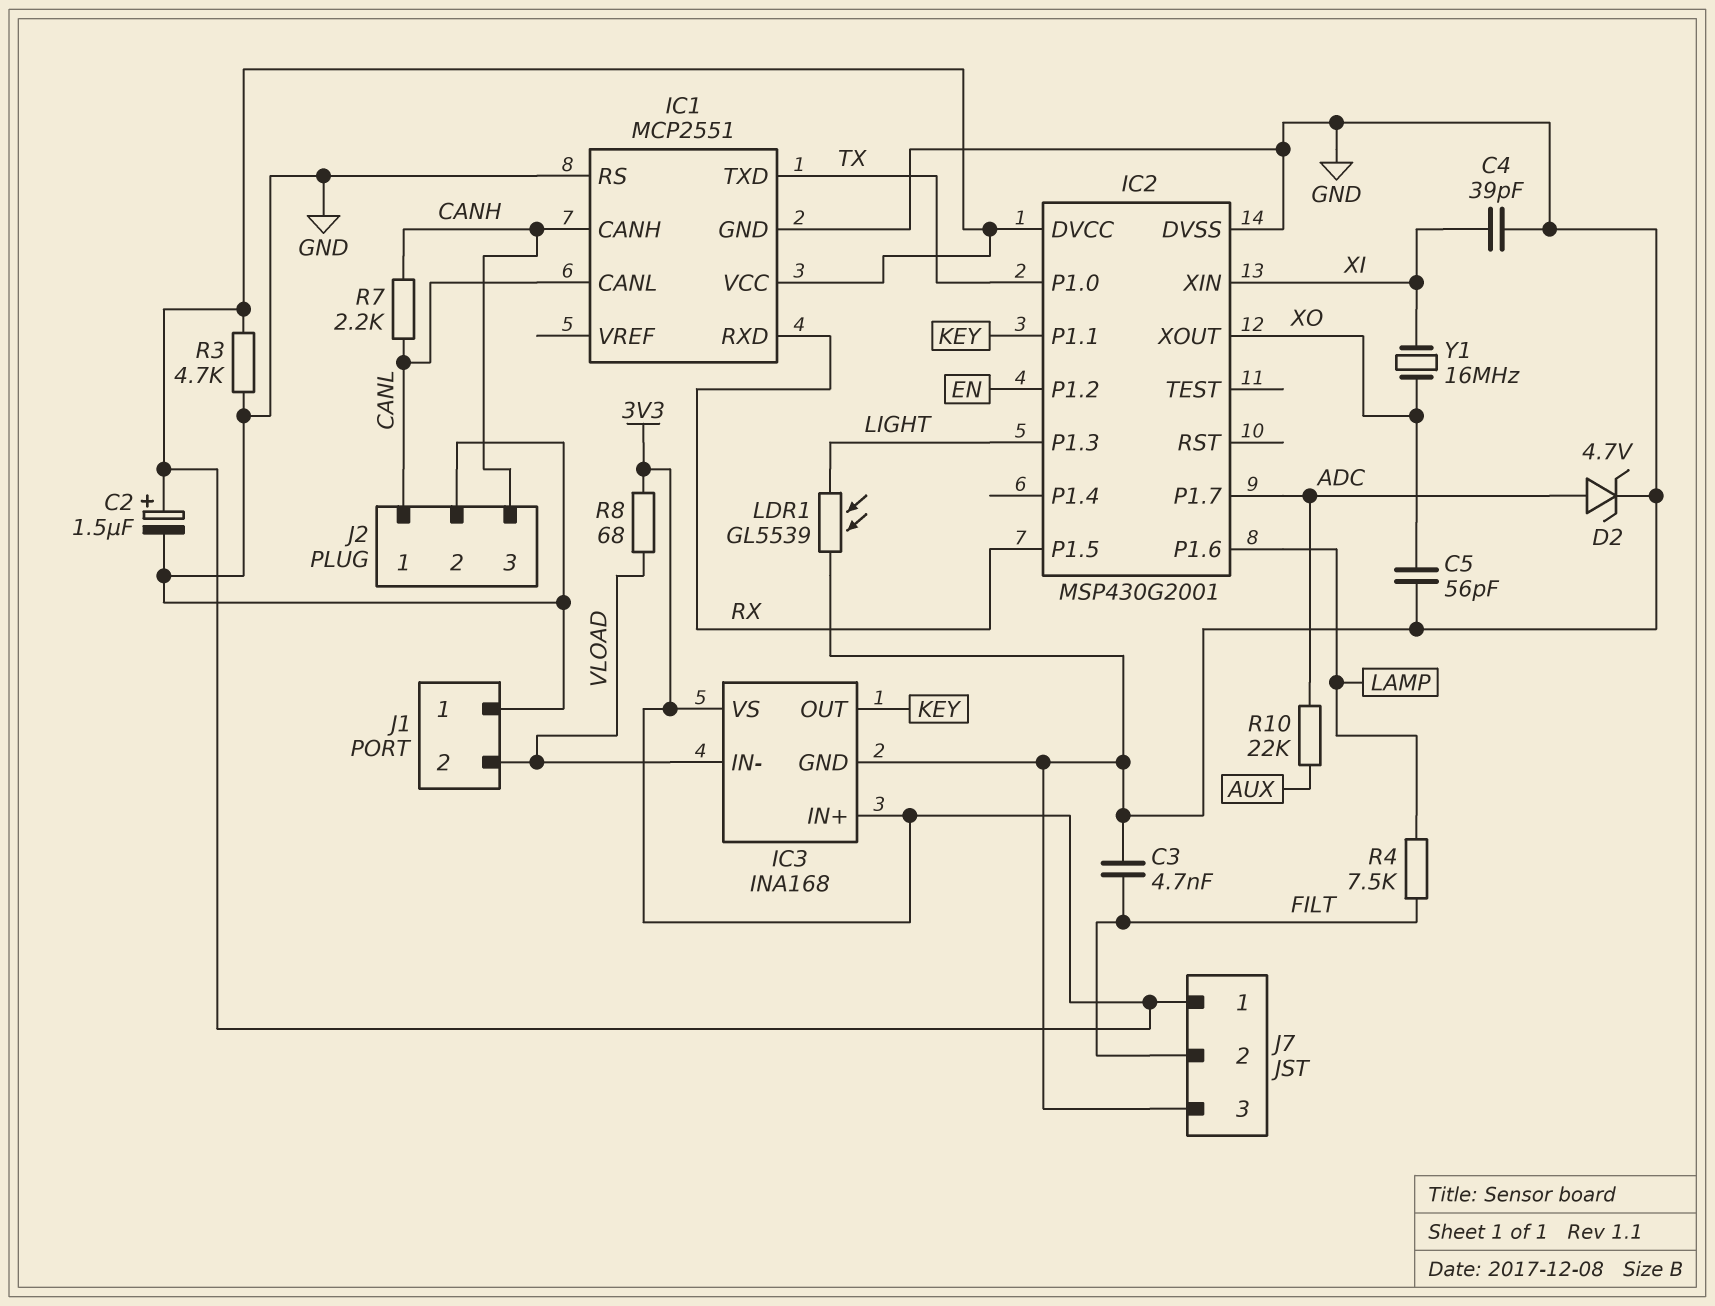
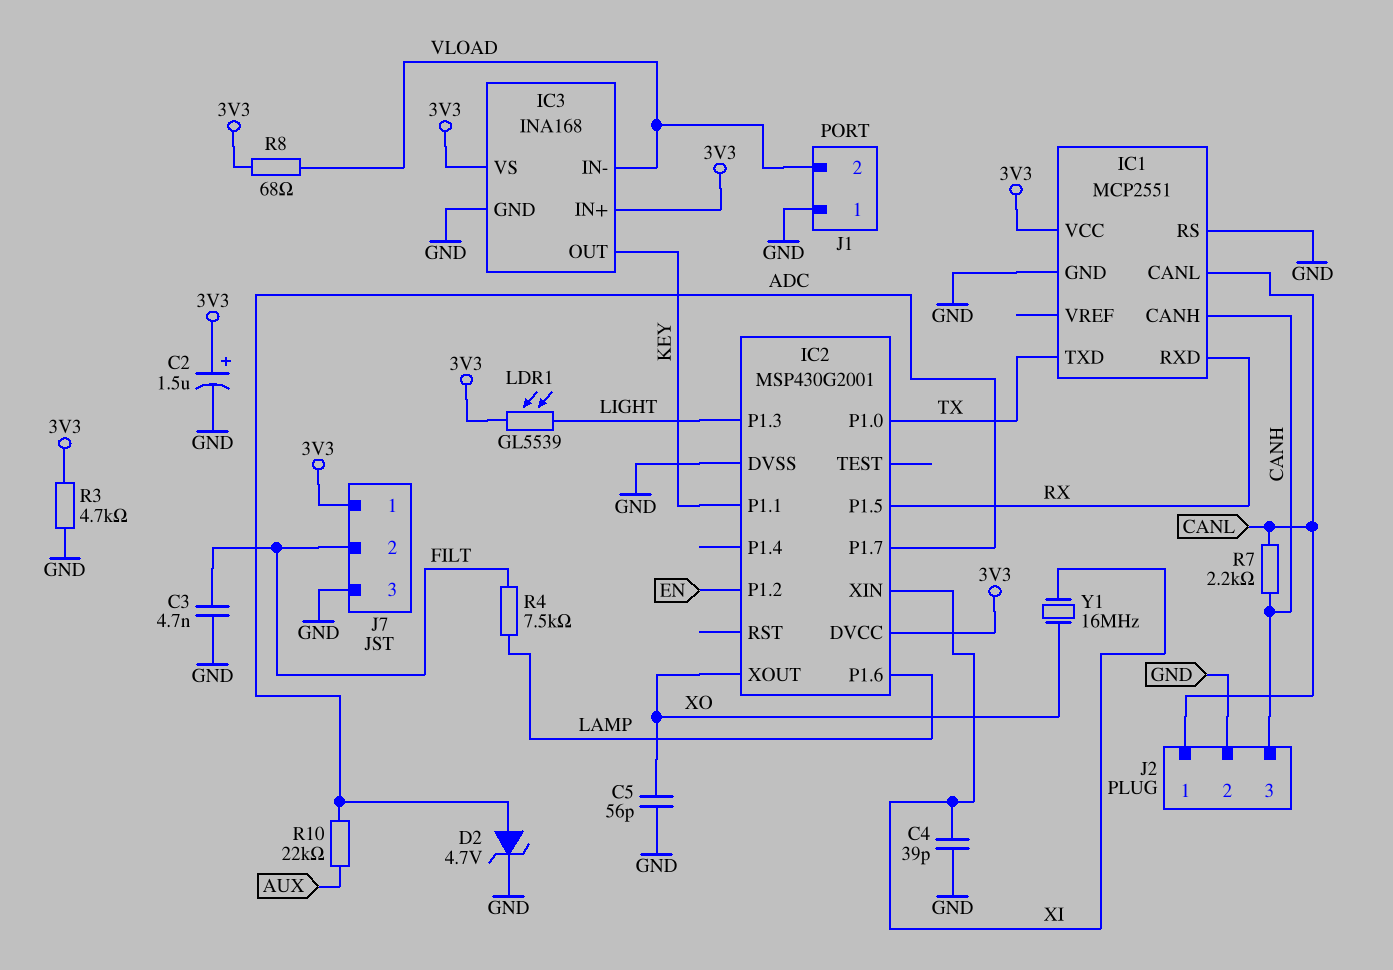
LDR1: GL5539 (GND, LIGHT) -> GL5539 (3V3, LIGHT)

